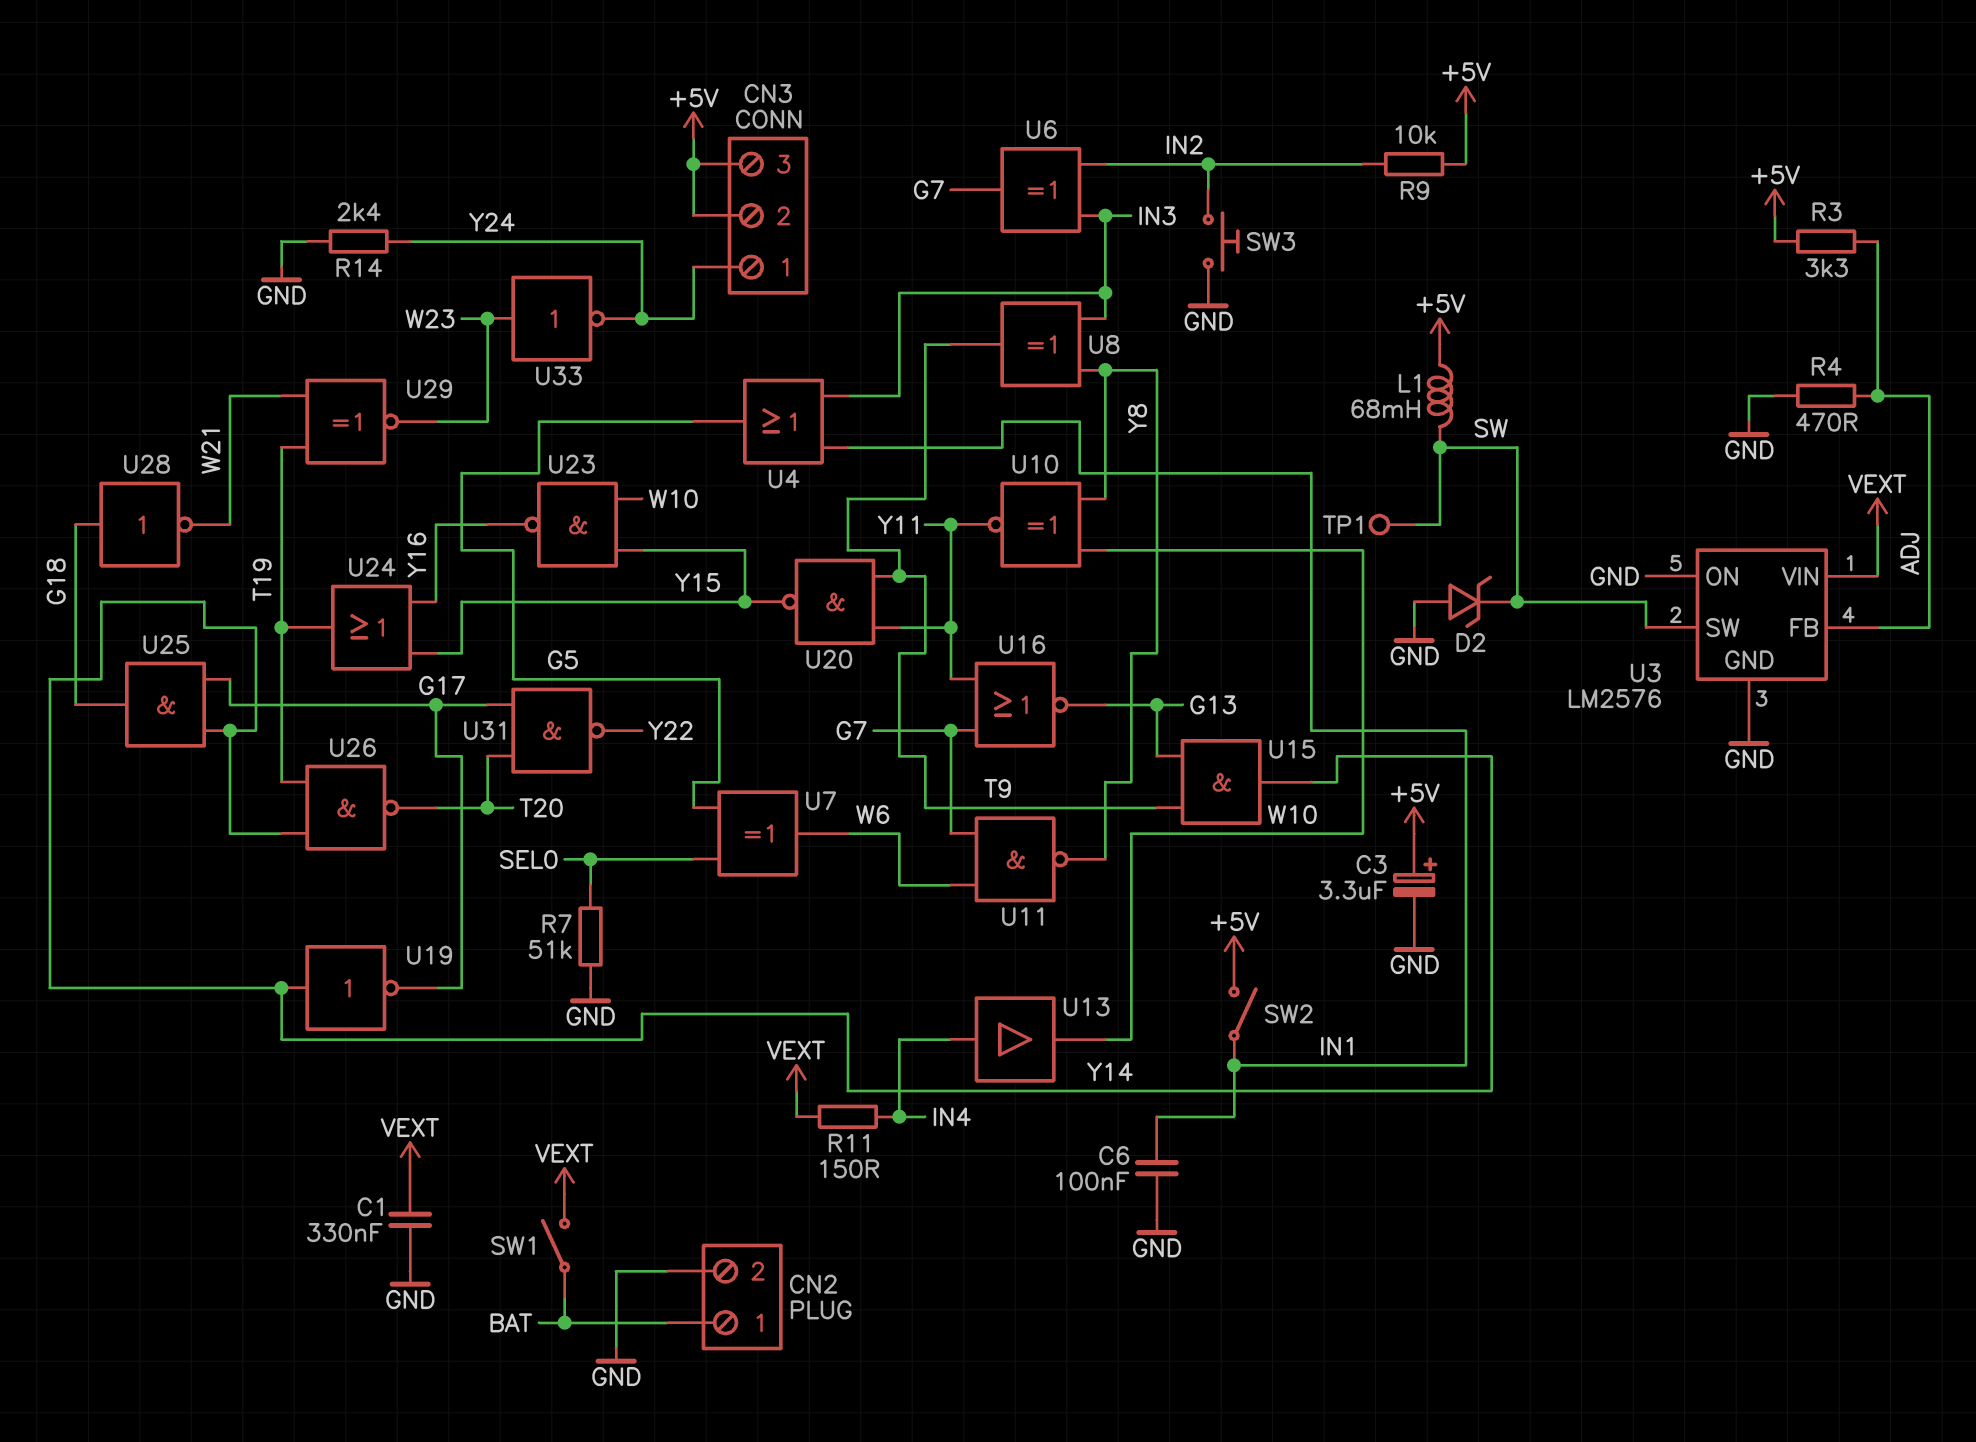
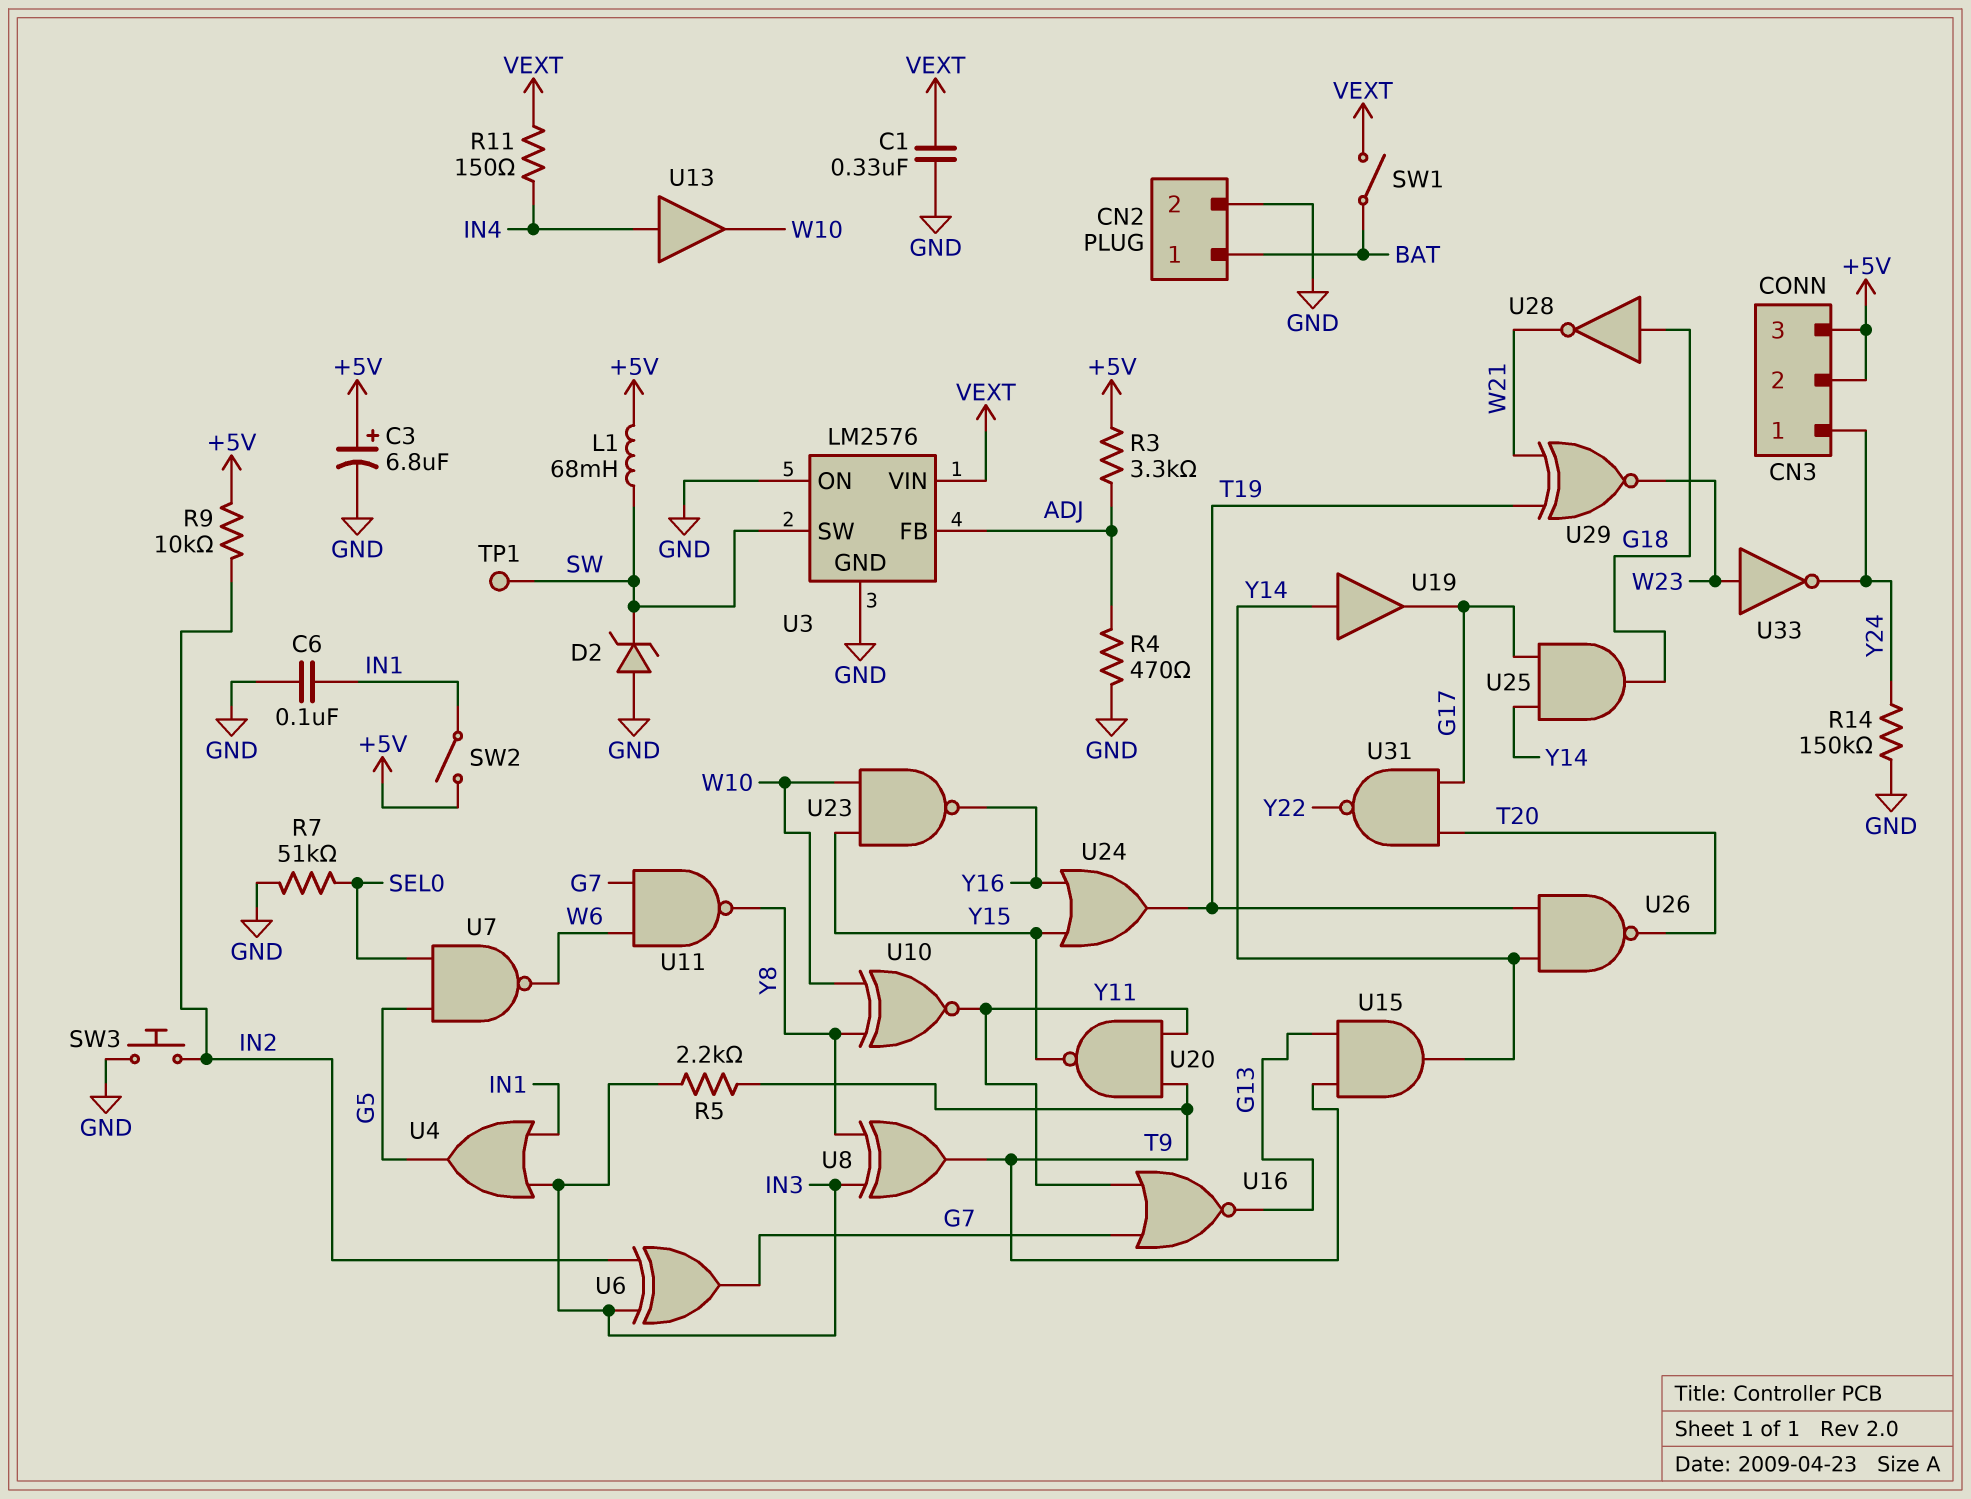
C3: 3.3uF (plus +5V, minus GND) -> 6.8uF (plus +5V, minus GND)
R5: none -> 2.2k (IN3, T9)
R14: 2.4k (GND, Y24) -> 150k (GND, Y24)
U7: XOR (in G5, in SEL0, out W6) -> NAND (in G5, in SEL0, out W6)
U19: NOT (in Y14, out G17) -> buffer (in Y14, out G17)

